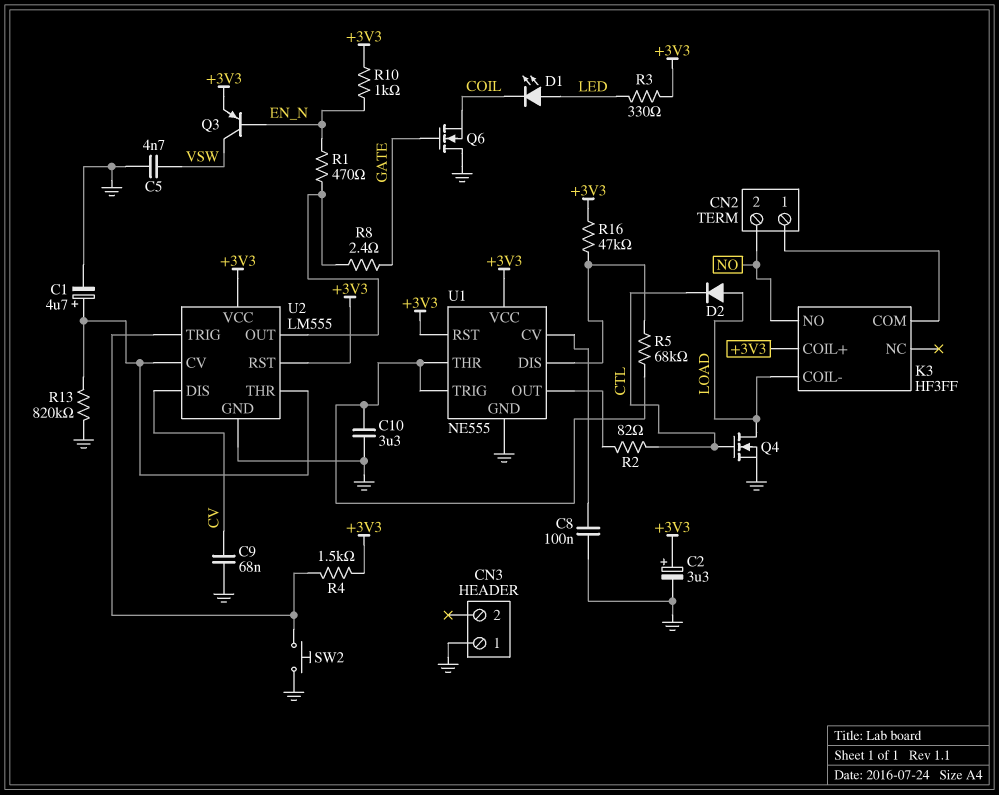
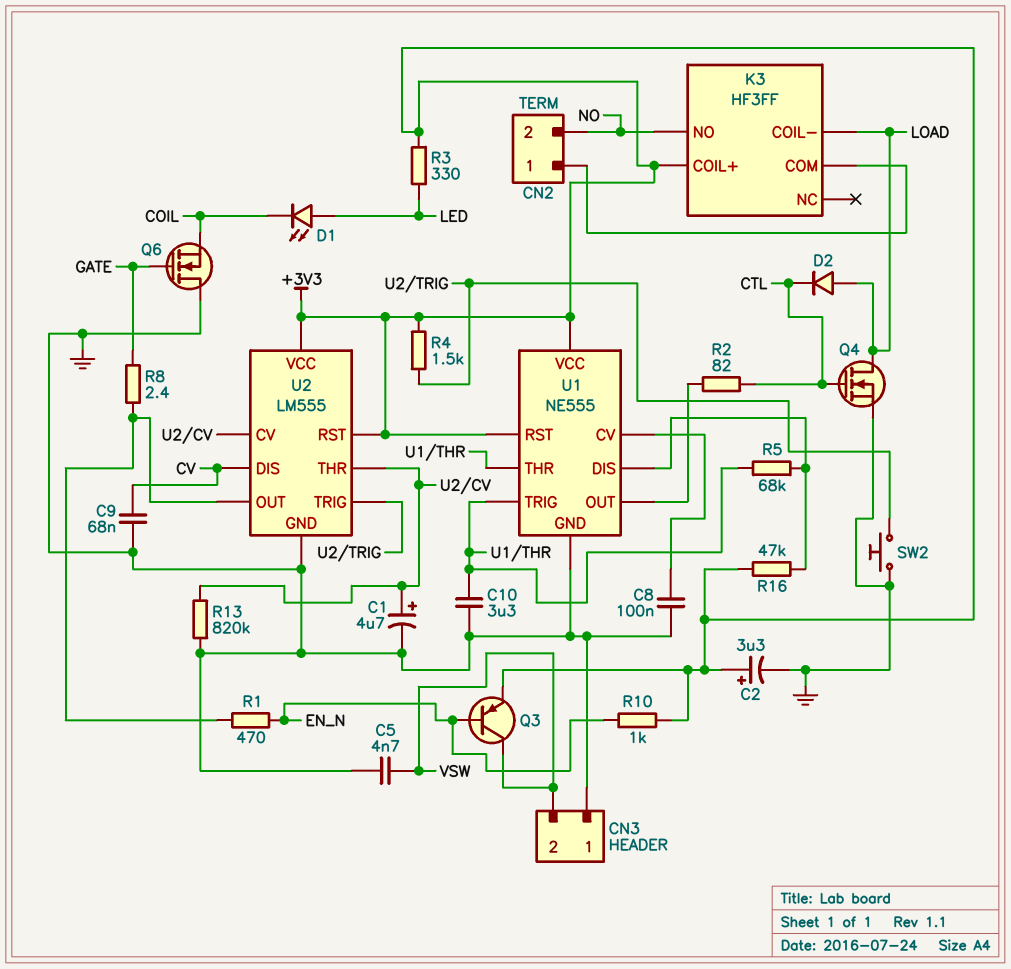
CN3 pin 2: none -> VSW

